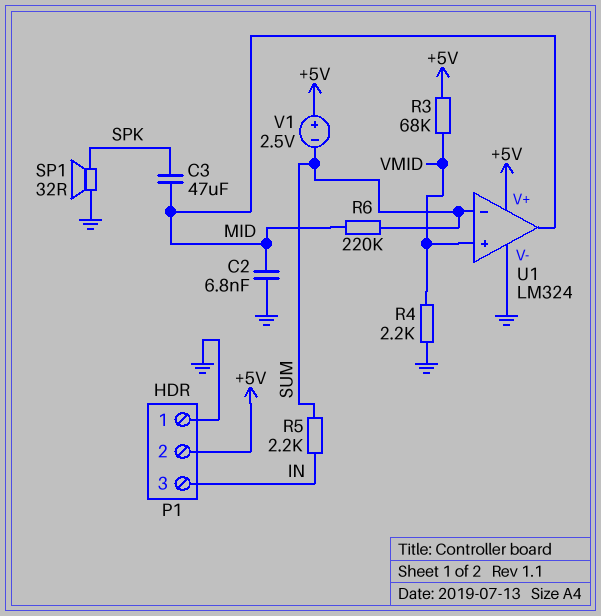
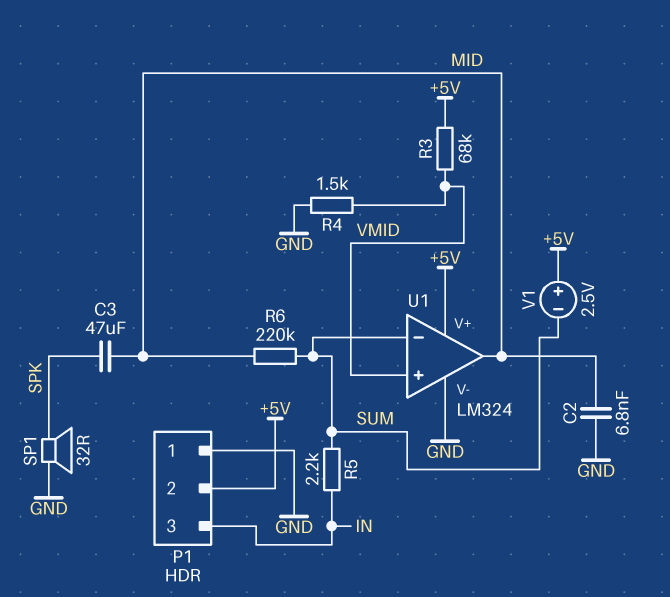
R4: 2.2k (GND, VMID) -> 1.5k (GND, VMID)

